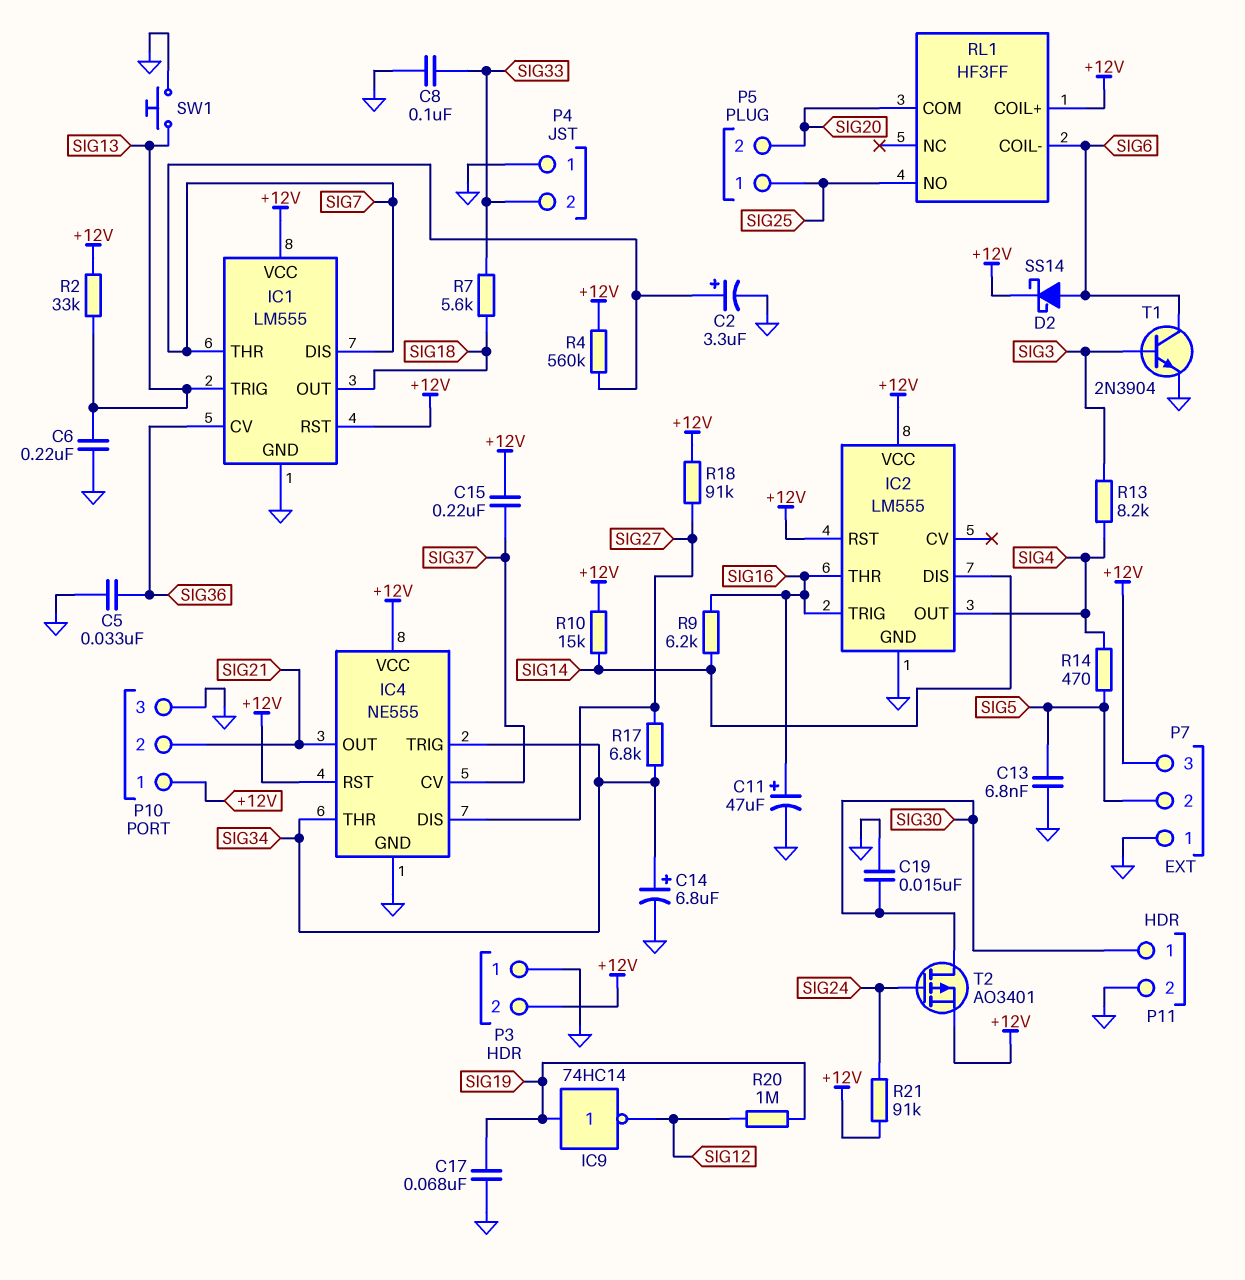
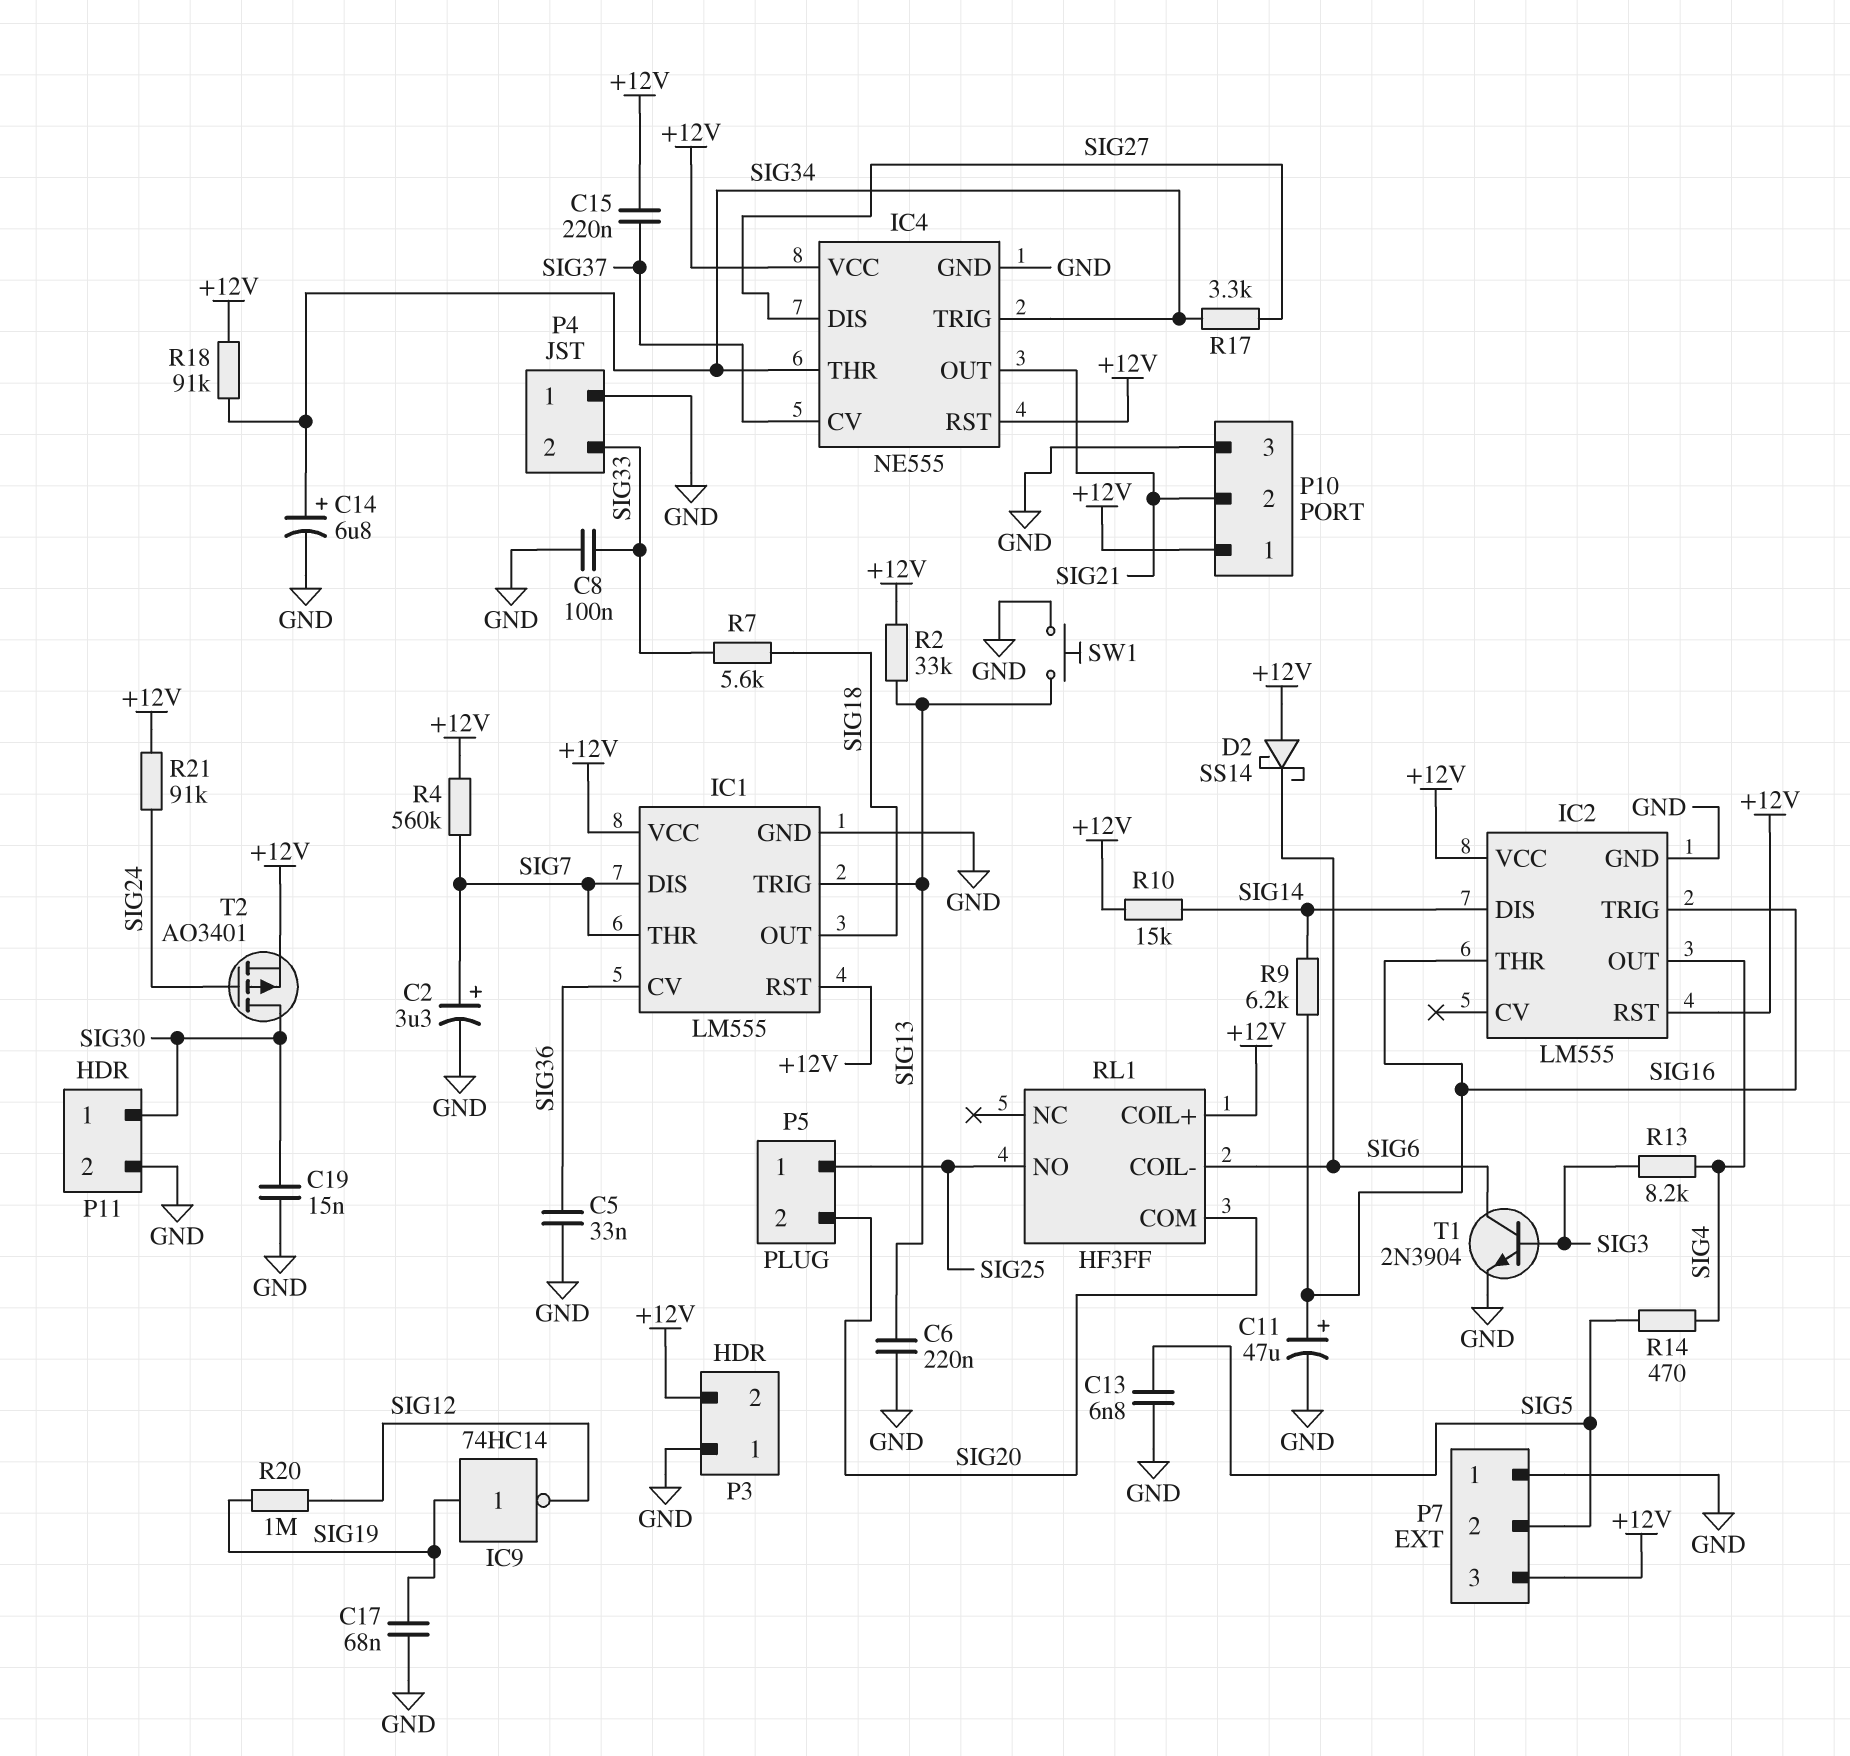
D2: schottky SS14 (A SIG6, K +12V) -> schottky SS14 (A +12V, K SIG6)
R17: 6.8k (SIG27, SIG34) -> 3.3k (SIG27, SIG34)
R18: 91k (+12V, SIG27) -> 91k (+12V, SIG34)

